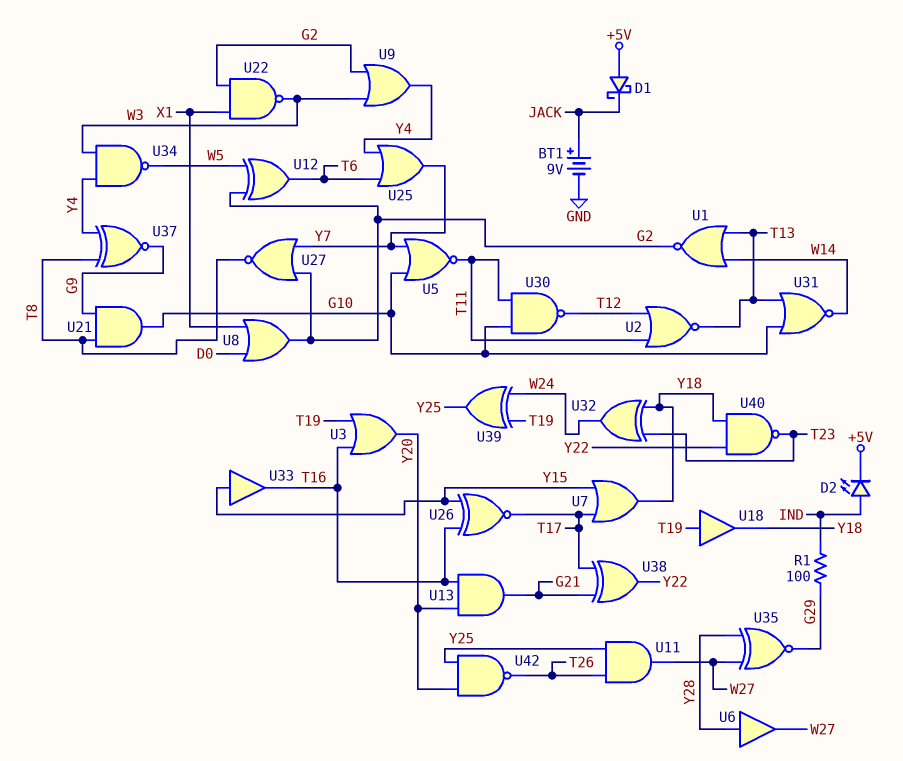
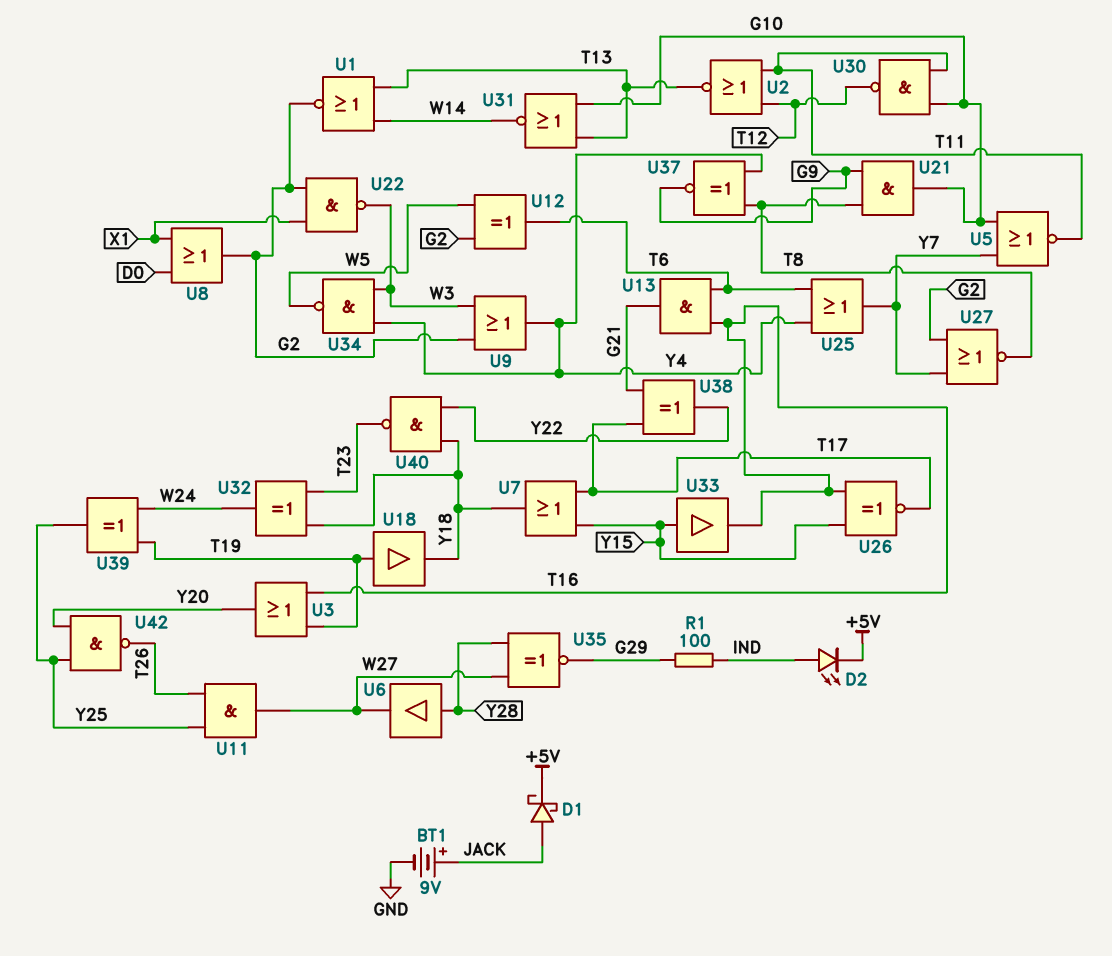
D1: schottky (A +5V, K JACK) -> schottky (A JACK, K +5V)
U13: AND (in T16, in Y20, out G21) -> AND (in T6, in T16, out G21)

